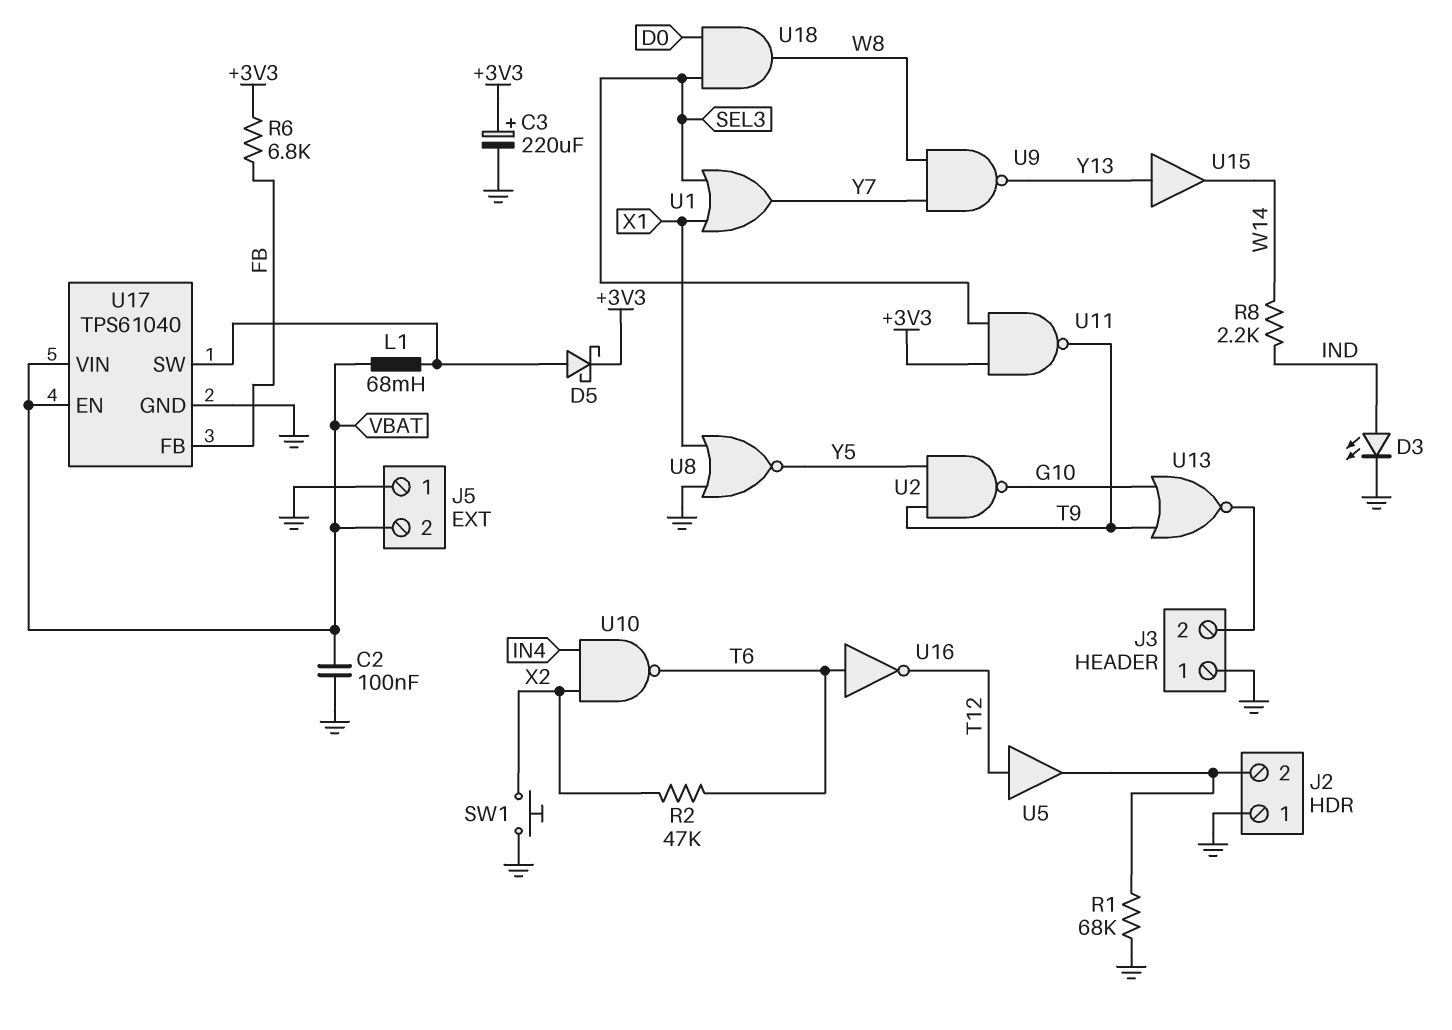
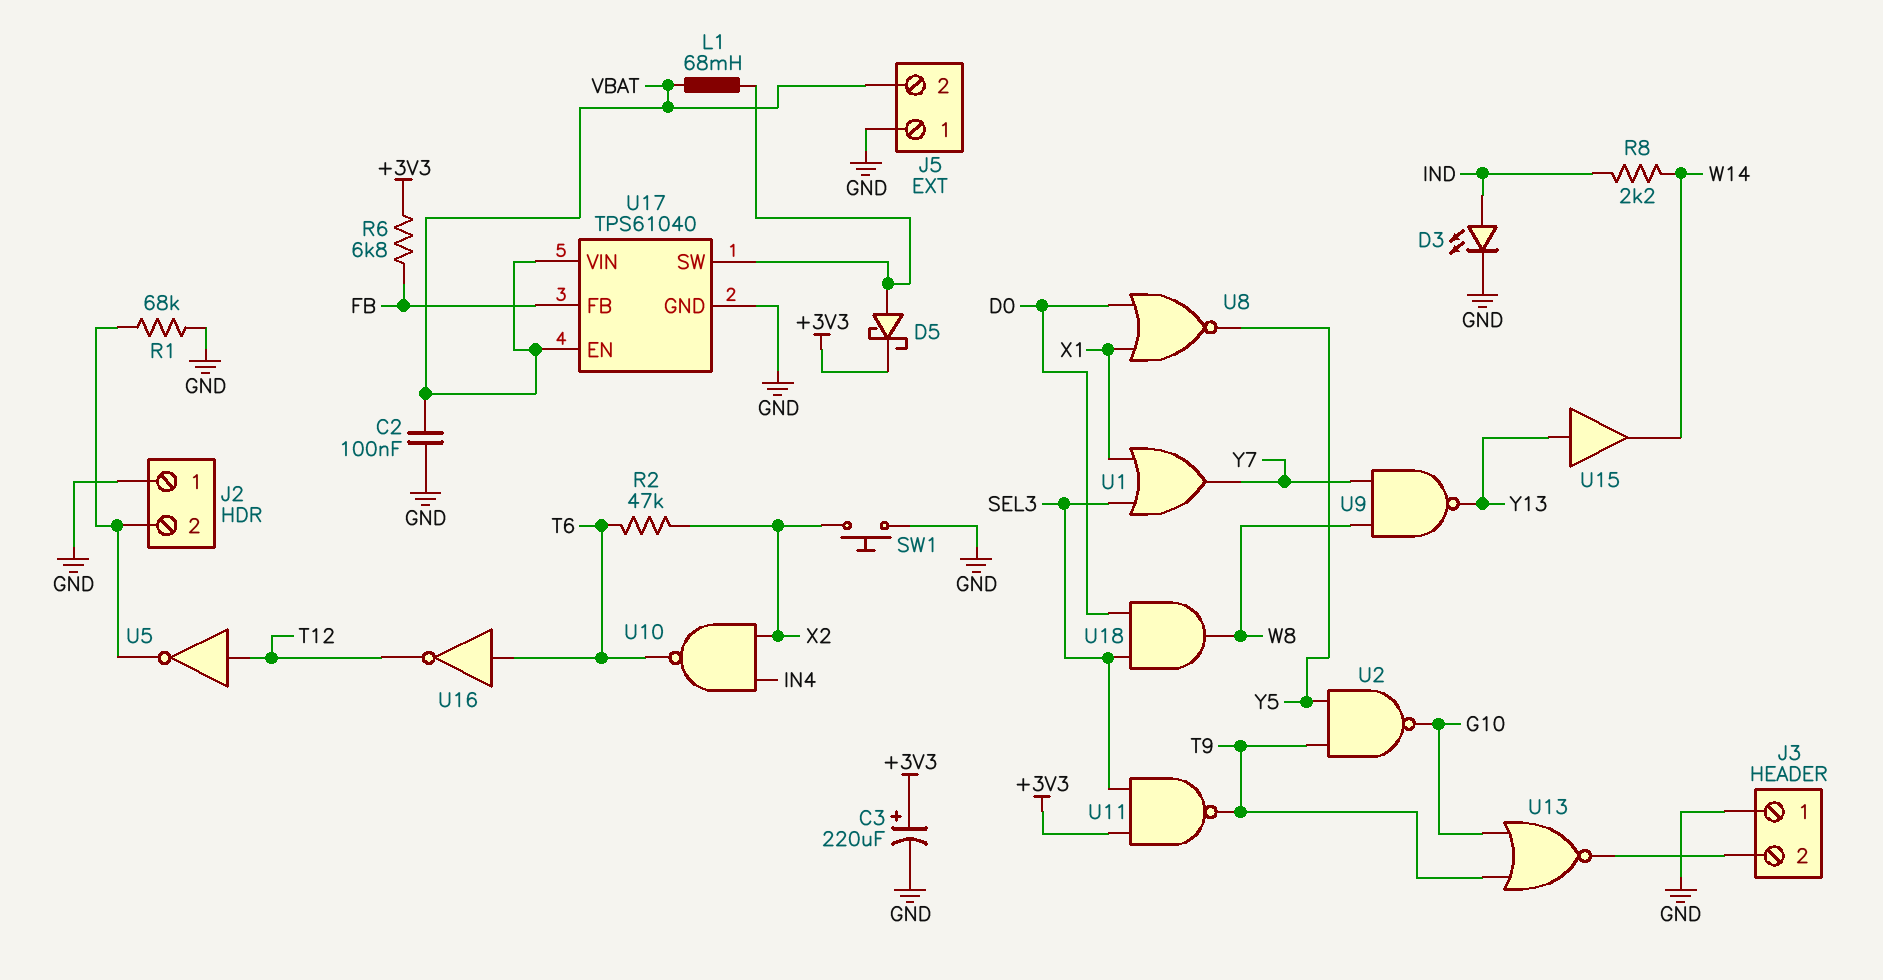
U5: buffer (in T12, out J2/2) -> NOT (in T12, out J2/2)
U8: NOR (in GND, in X1, out Y5) -> NOR (in D0, in X1, out Y5)

